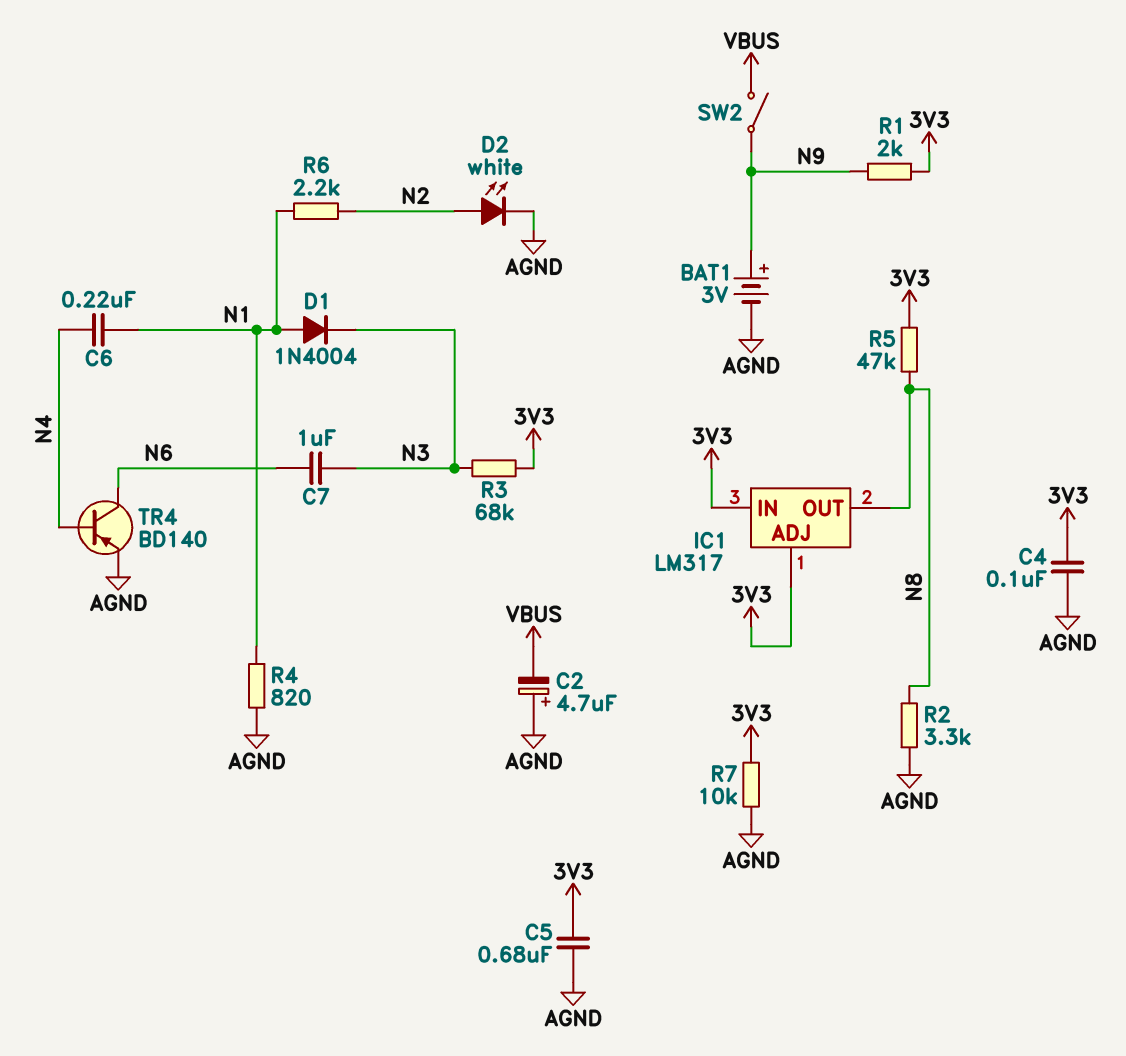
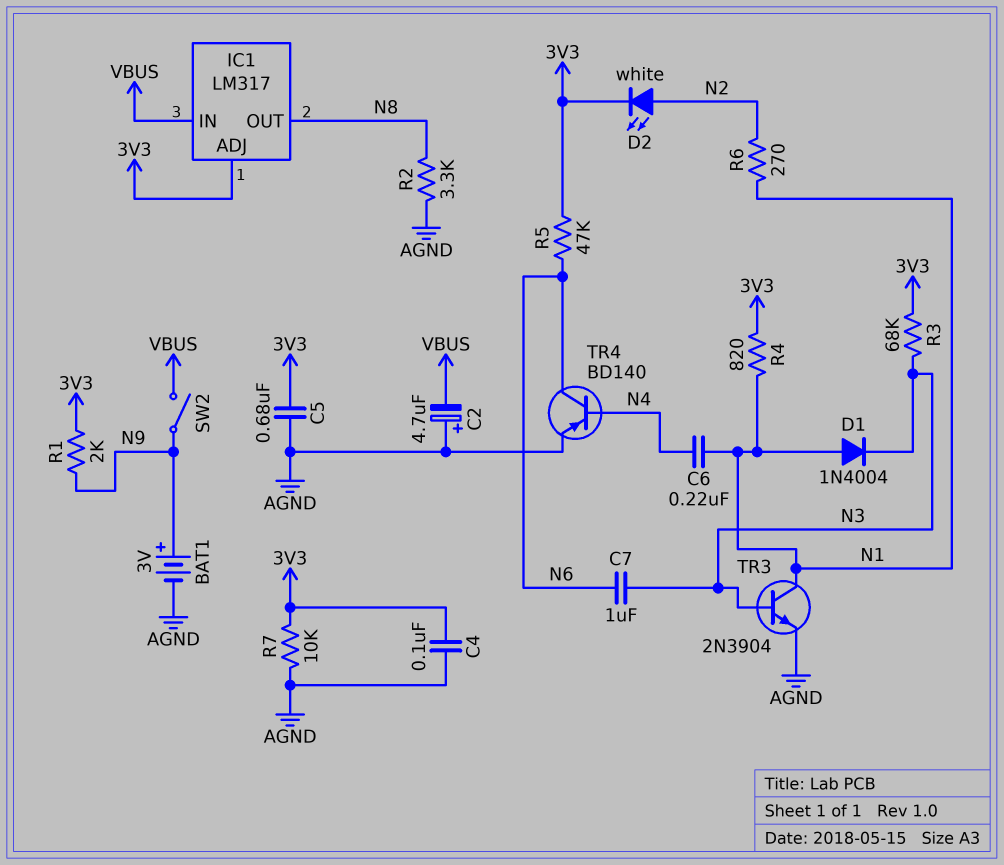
D2: LED white (A N2, K AGND) -> LED white (A N2, K 3V3)
IC1 pin IN: 3V3 -> VBUS
R4: 820 (AGND, N1) -> 820 (3V3, N1)
R5: 47k (3V3, N8) -> 47k (3V3, N6)
R6: 2.2k (N1, N2) -> 270 (N1, N2)
TR3: none -> NPN 2N3904 (B N3, C N1, E AGND)

